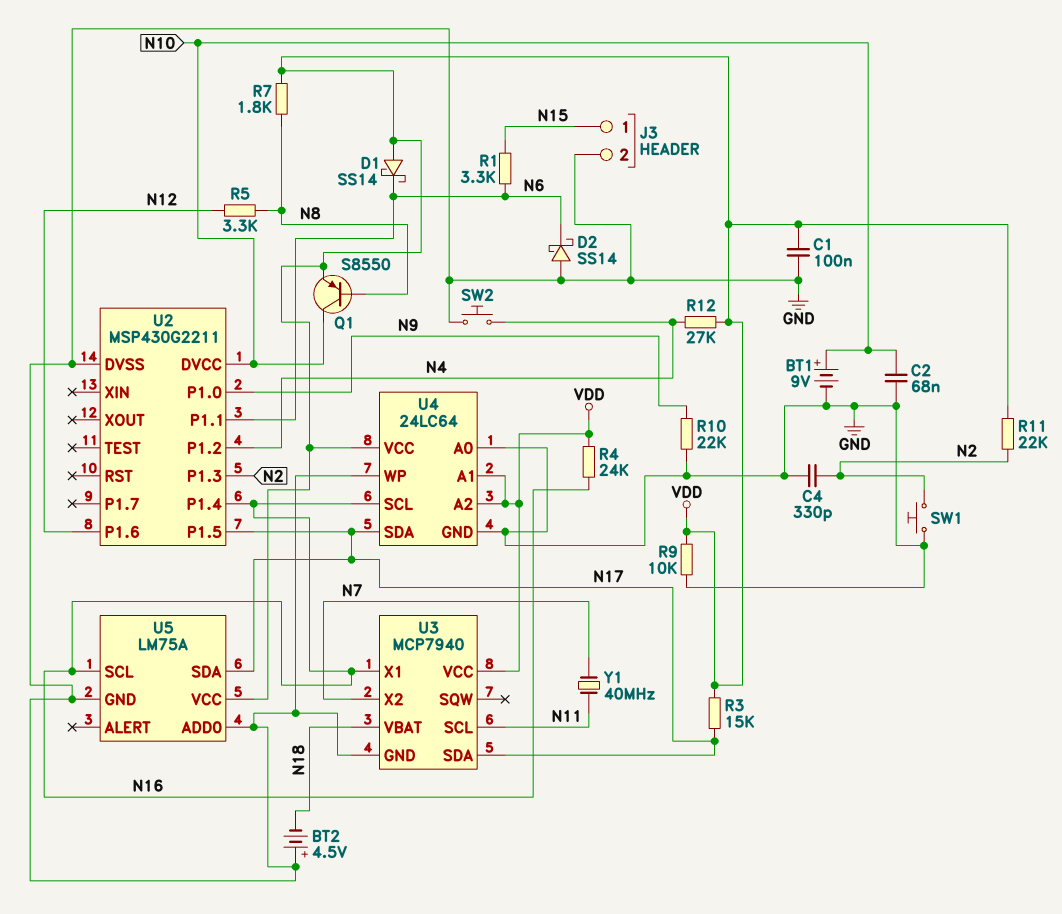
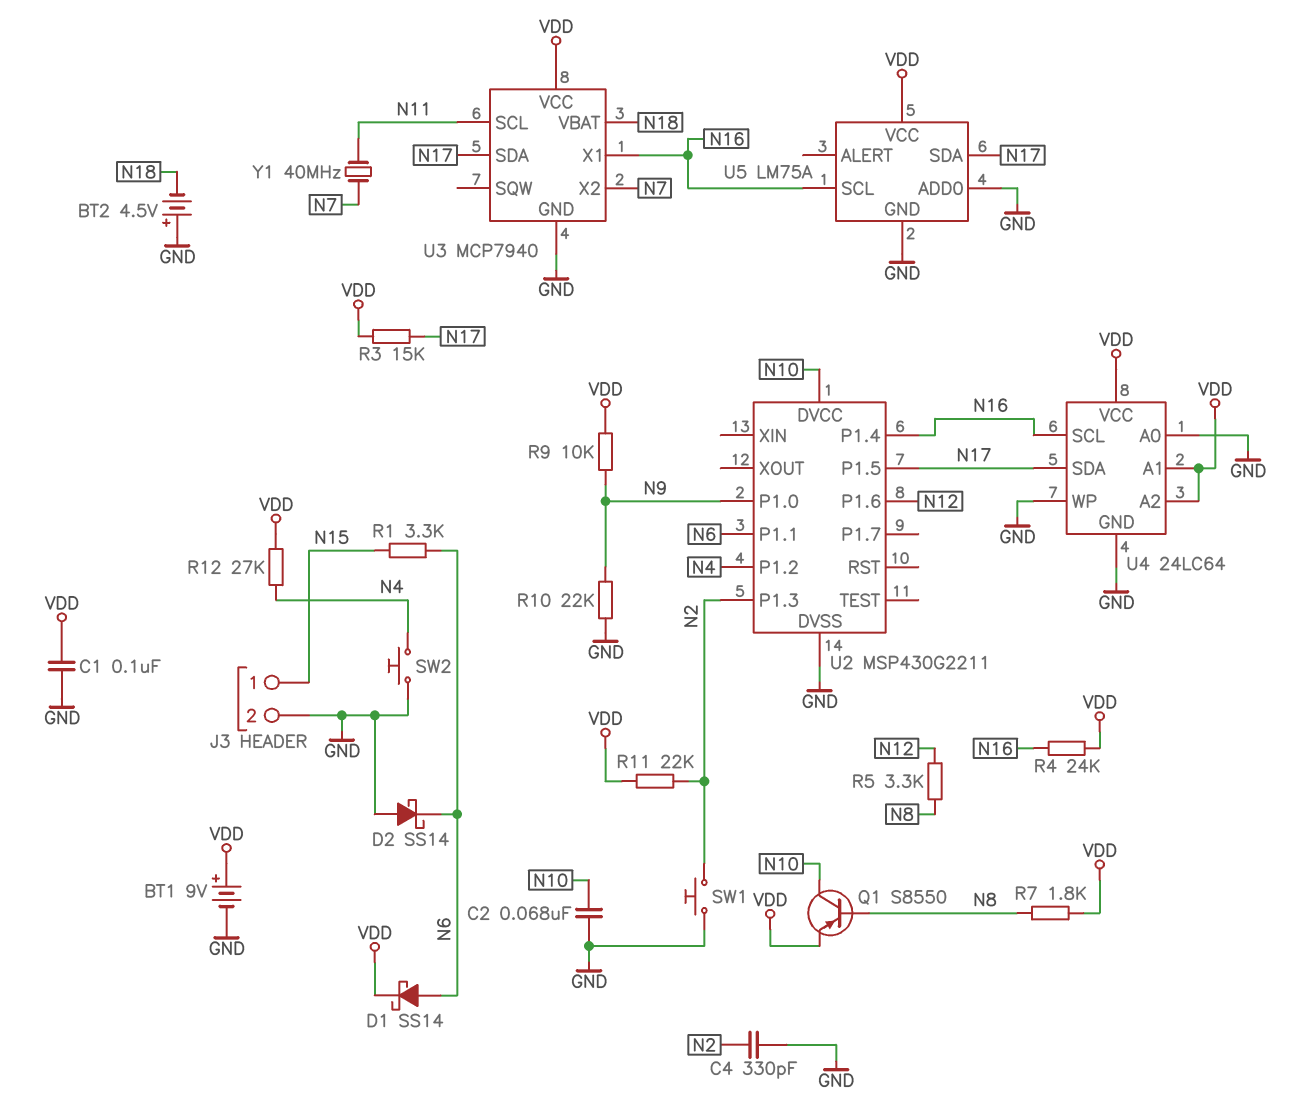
BT1: 9V (plus N10, minus GND) -> 9V (plus VDD, minus GND)
D1: schottky SS14 (A VDD, K N6) -> schottky SS14 (A N6, K VDD)
R9: 10k (GND, VDD) -> 10k (N9, VDD)

